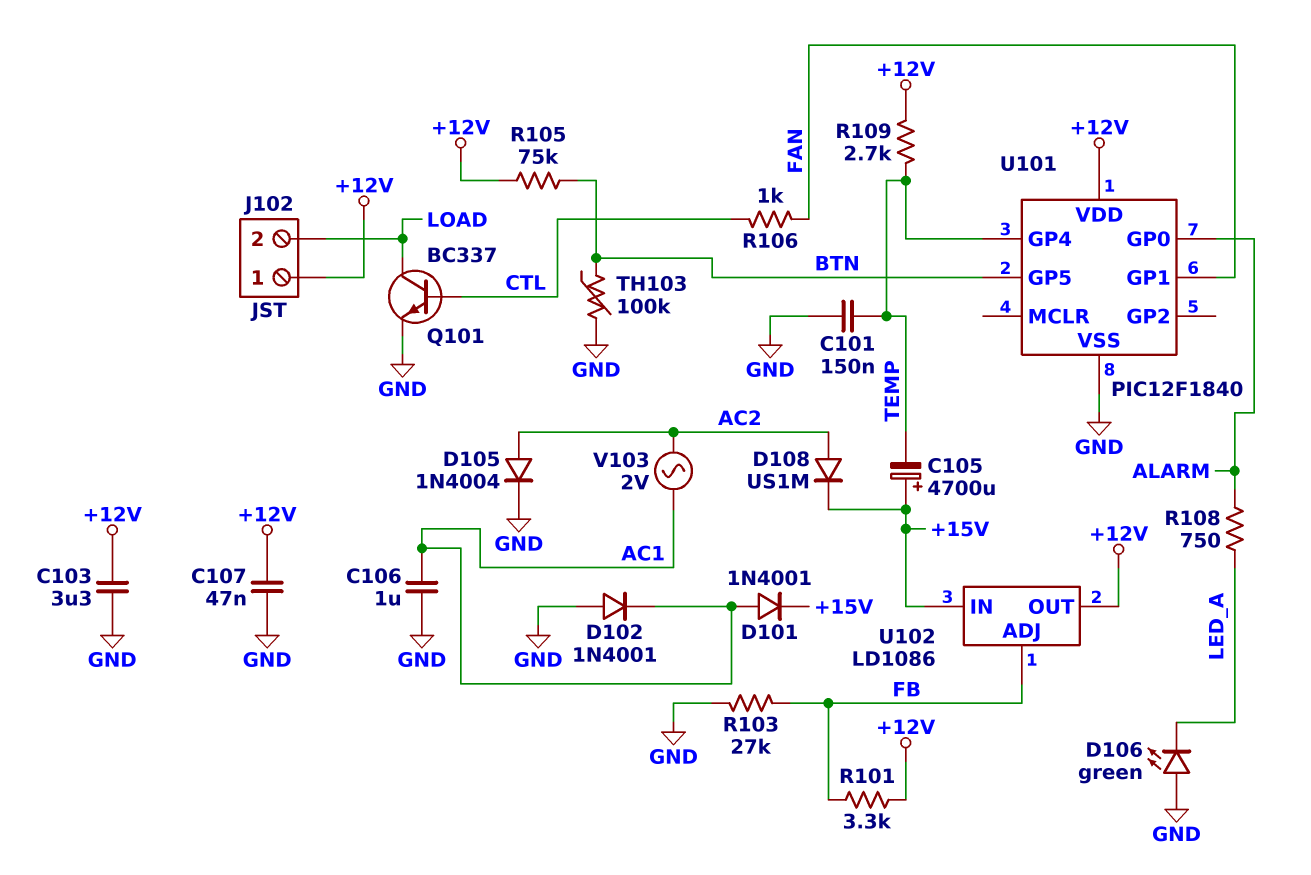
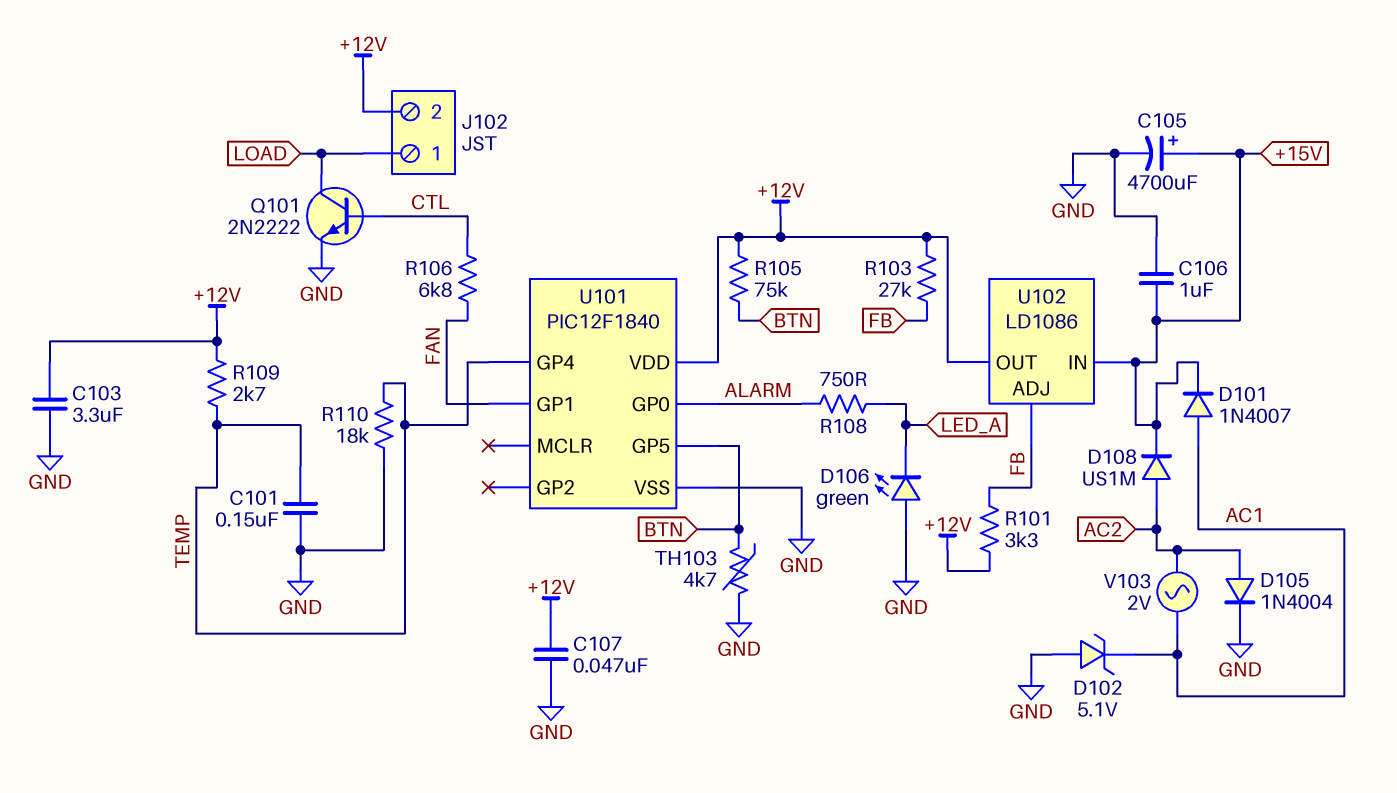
C105: 4700uF (plus +15V, minus TEMP) -> 4700uF (plus +15V, minus GND)
C106: 1uF (AC1, GND) -> 1uF (+15V, GND)
D101: diode 1N4001 (A AC1, K +15V) -> diode 1N4007 (A AC1, K +15V)
D102: diode 1N4001 (A GND, K AC1) -> zener 5.1V (A GND, K AC1)
J102 pin 1: +12V -> LOAD
J102 pin 2: LOAD -> +12V
Q101: NPN BC337 (B CTL, C LOAD, E GND) -> NPN 2N2222 (B CTL, C LOAD, E GND)
R103: 27k (FB, GND) -> 27k (+12V, FB)
R106: 1k (CTL, FAN) -> 6.8k (CTL, FAN)
R110: none -> 18k (GND, TEMP)
TH103: 100k (BTN, GND) -> 4.7k (BTN, GND)

